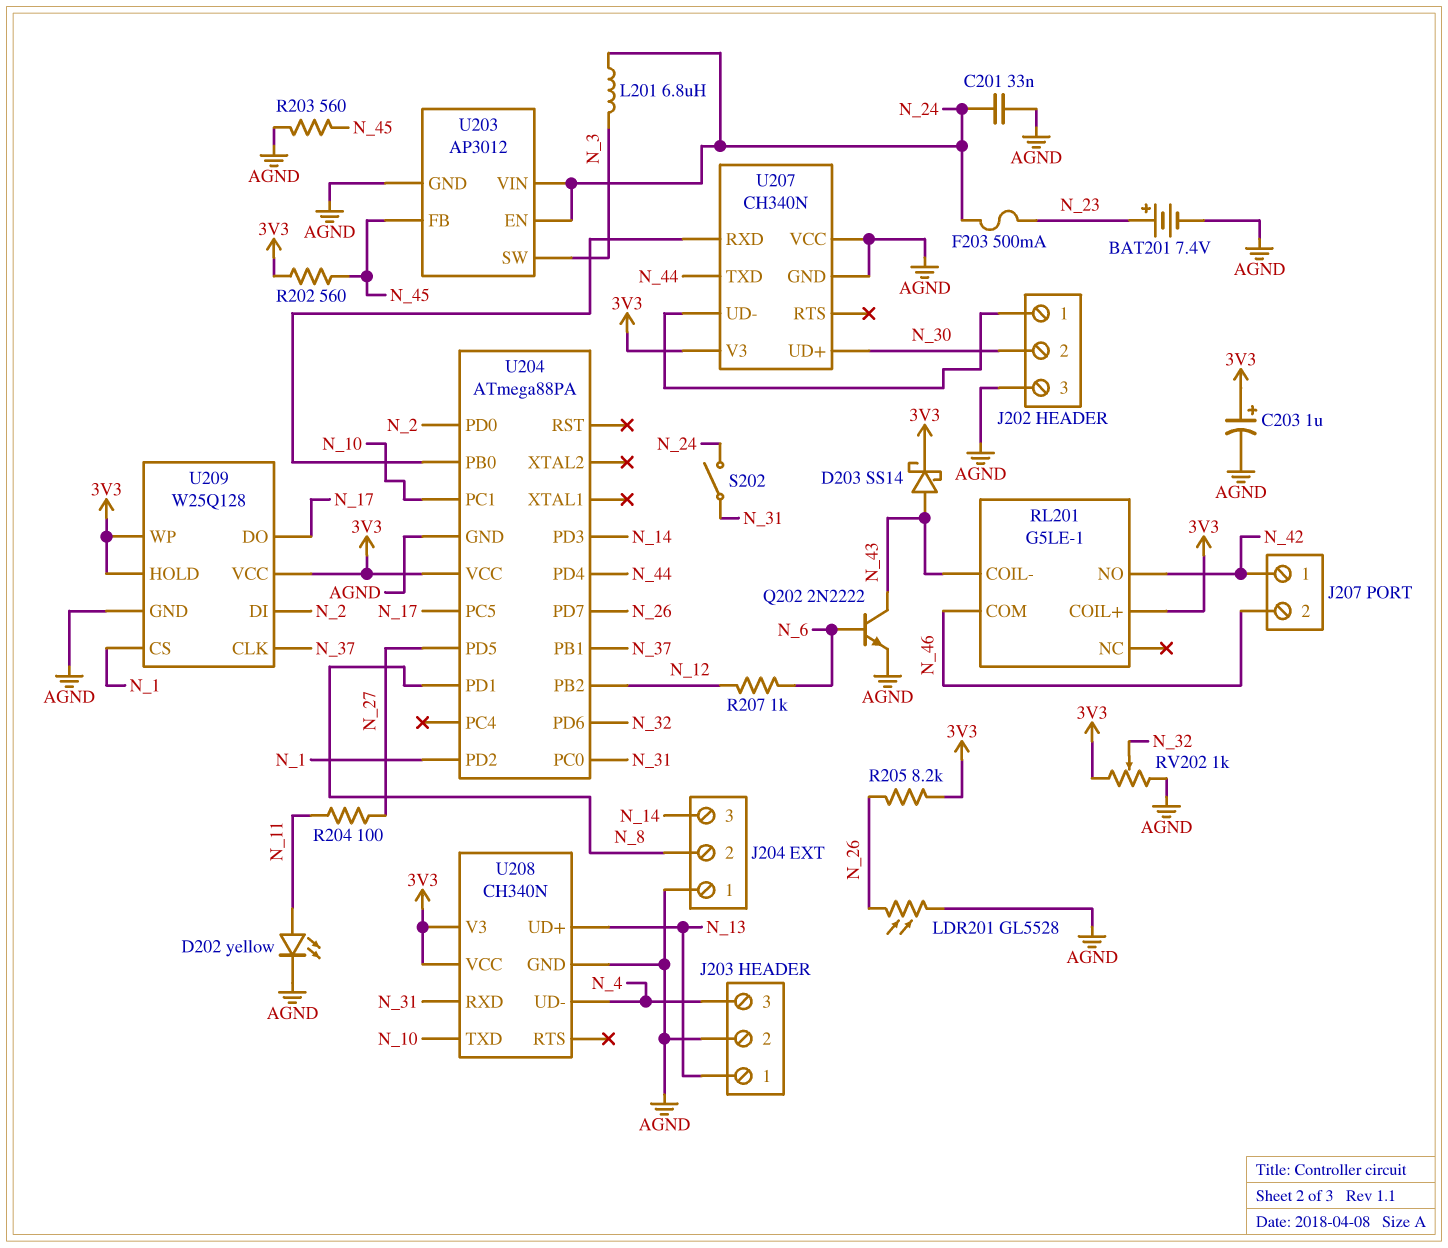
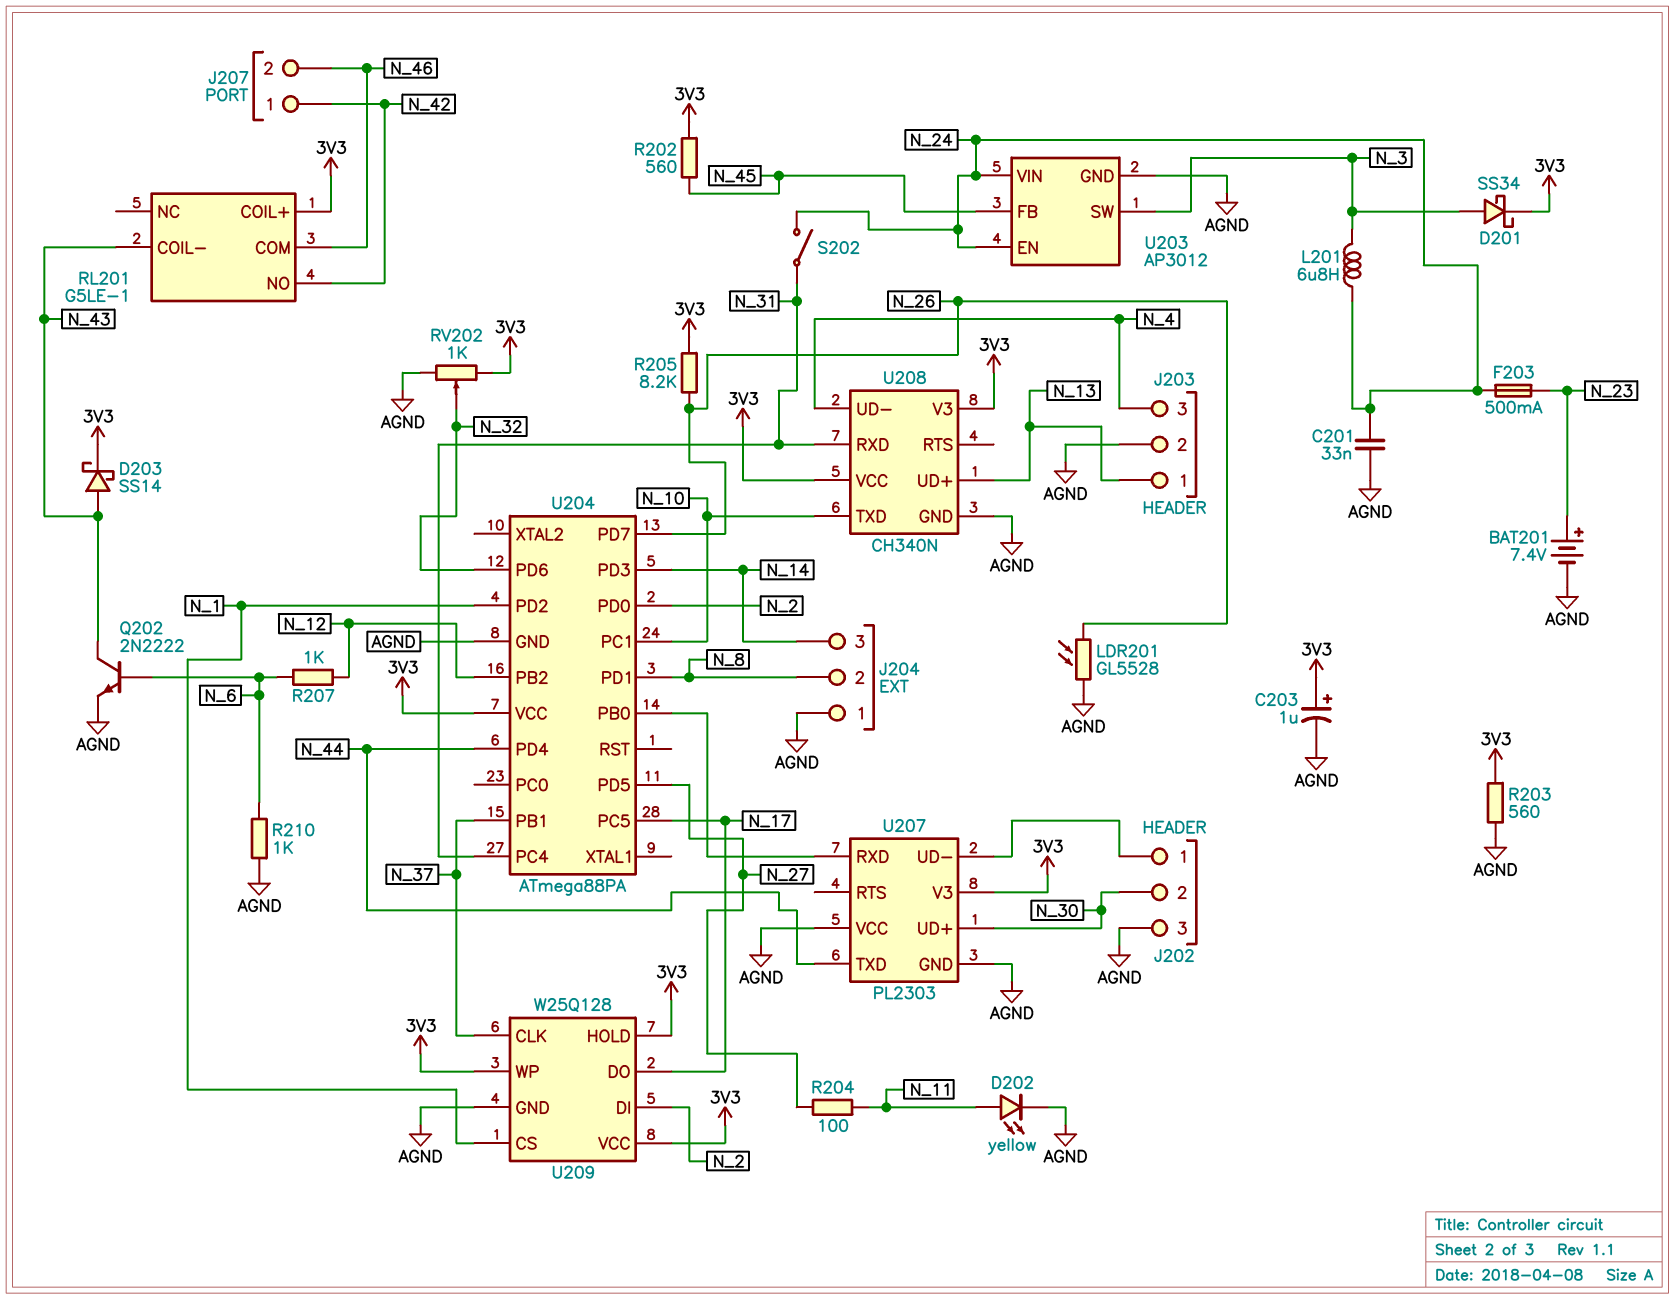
D201: none -> schottky SS34 (A N_3, K 3V3)
R203: 560 (AGND, N_45) -> 560 (3V3, AGND)
R210: none -> 1k (AGND, N_6)
U204 pin PC0: N_31 -> none
U204 pin PC4: none -> N_31
U207: CH340N -> PL2303

